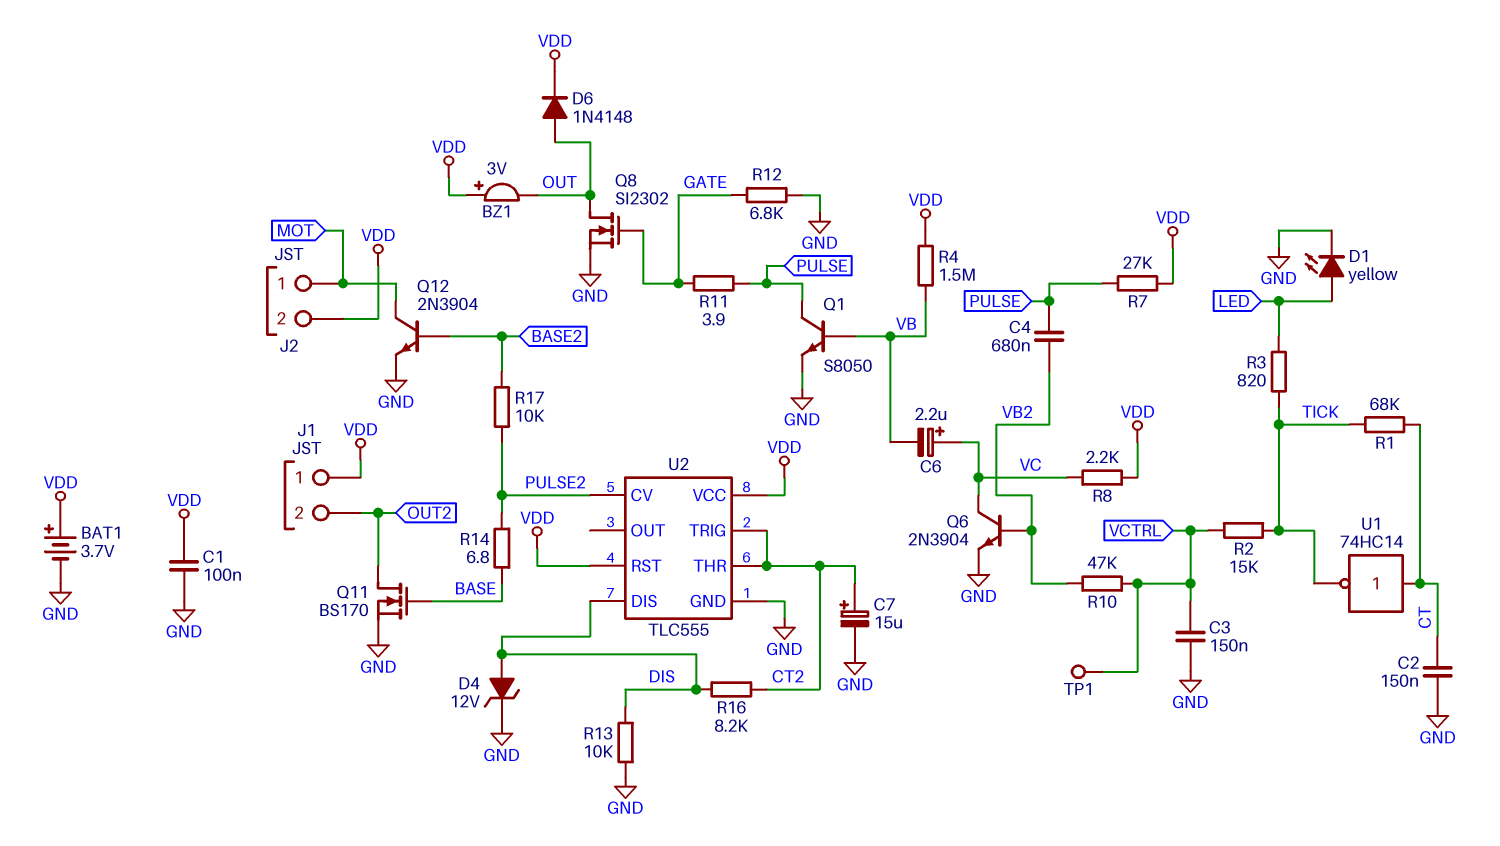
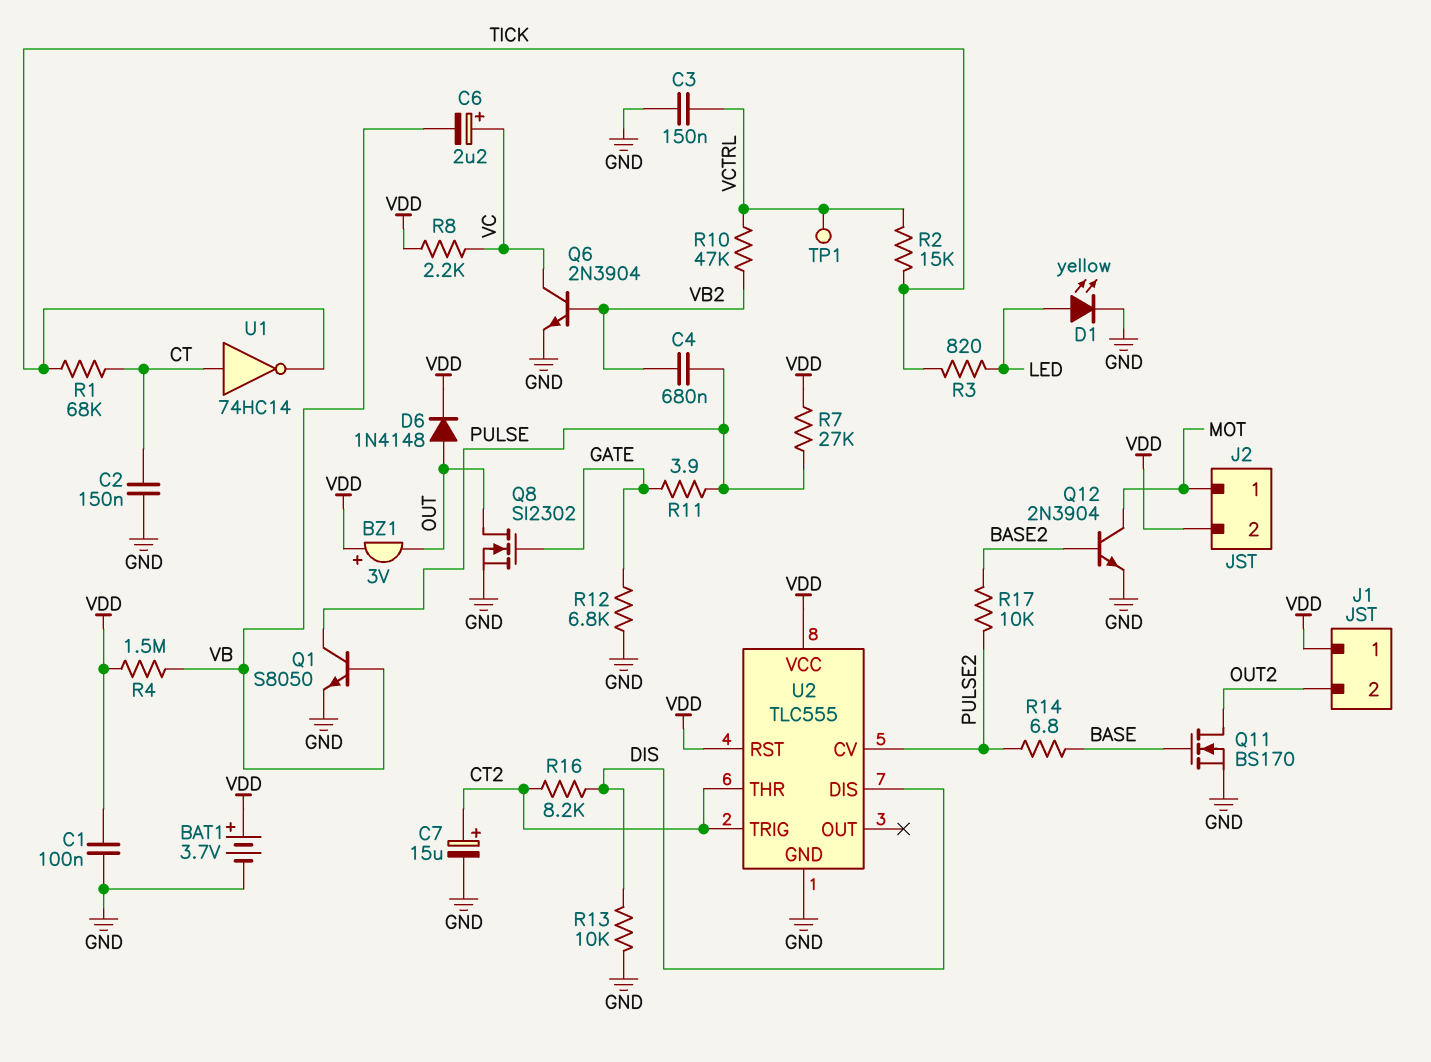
D4: zener 12V (A DIS, K GND) -> none

